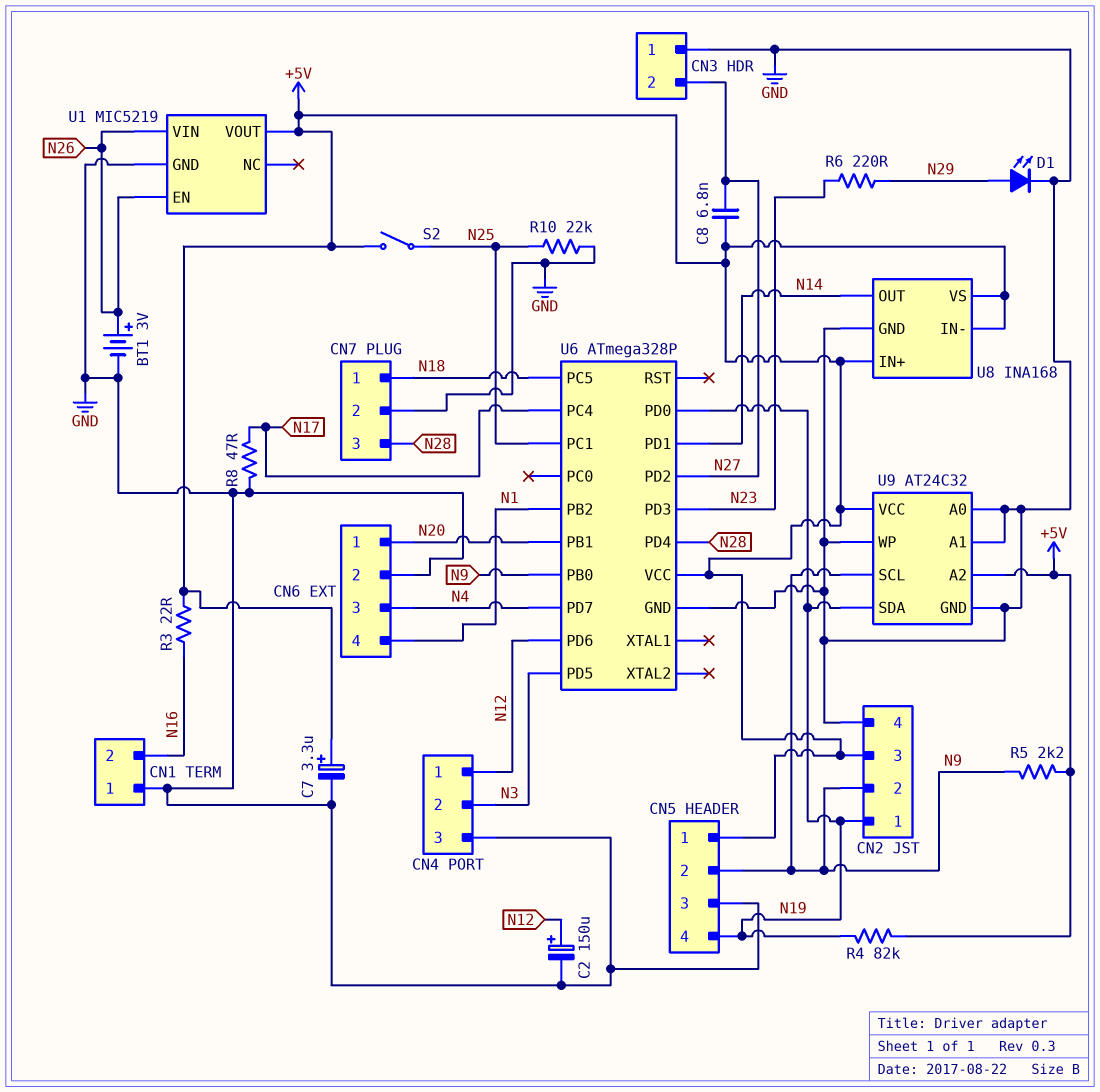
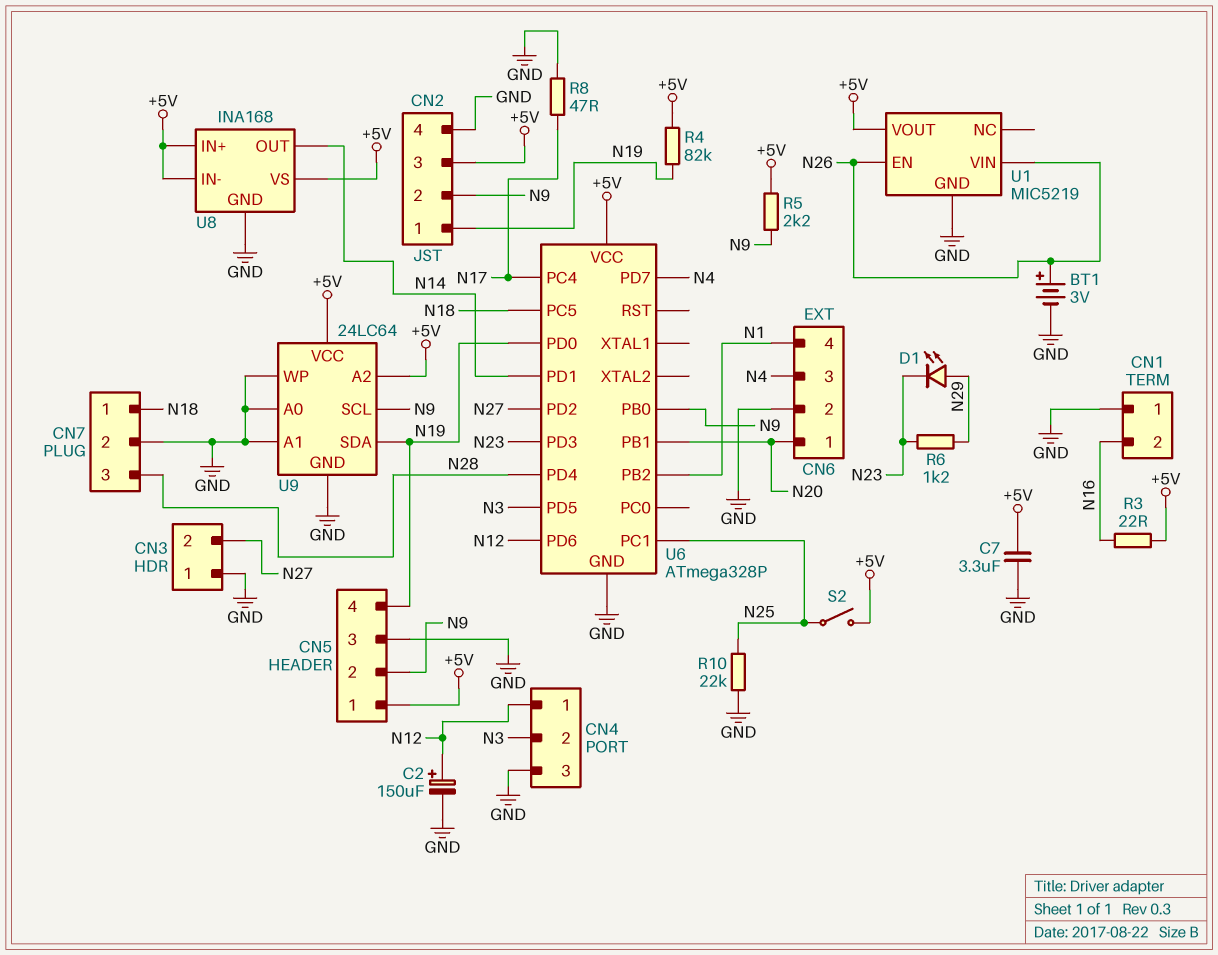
C7: 3.3uF (plus +5V, minus GND) -> 3.3uF (+5V, GND)
C8: 6.8nF (+5V, N27) -> none
D1: LED (A N29, K GND) -> LED (A N29, K N23)
R6: 220 (N23, N29) -> 1.2k (N23, N29)
U9: AT24C32 -> 24LC64

